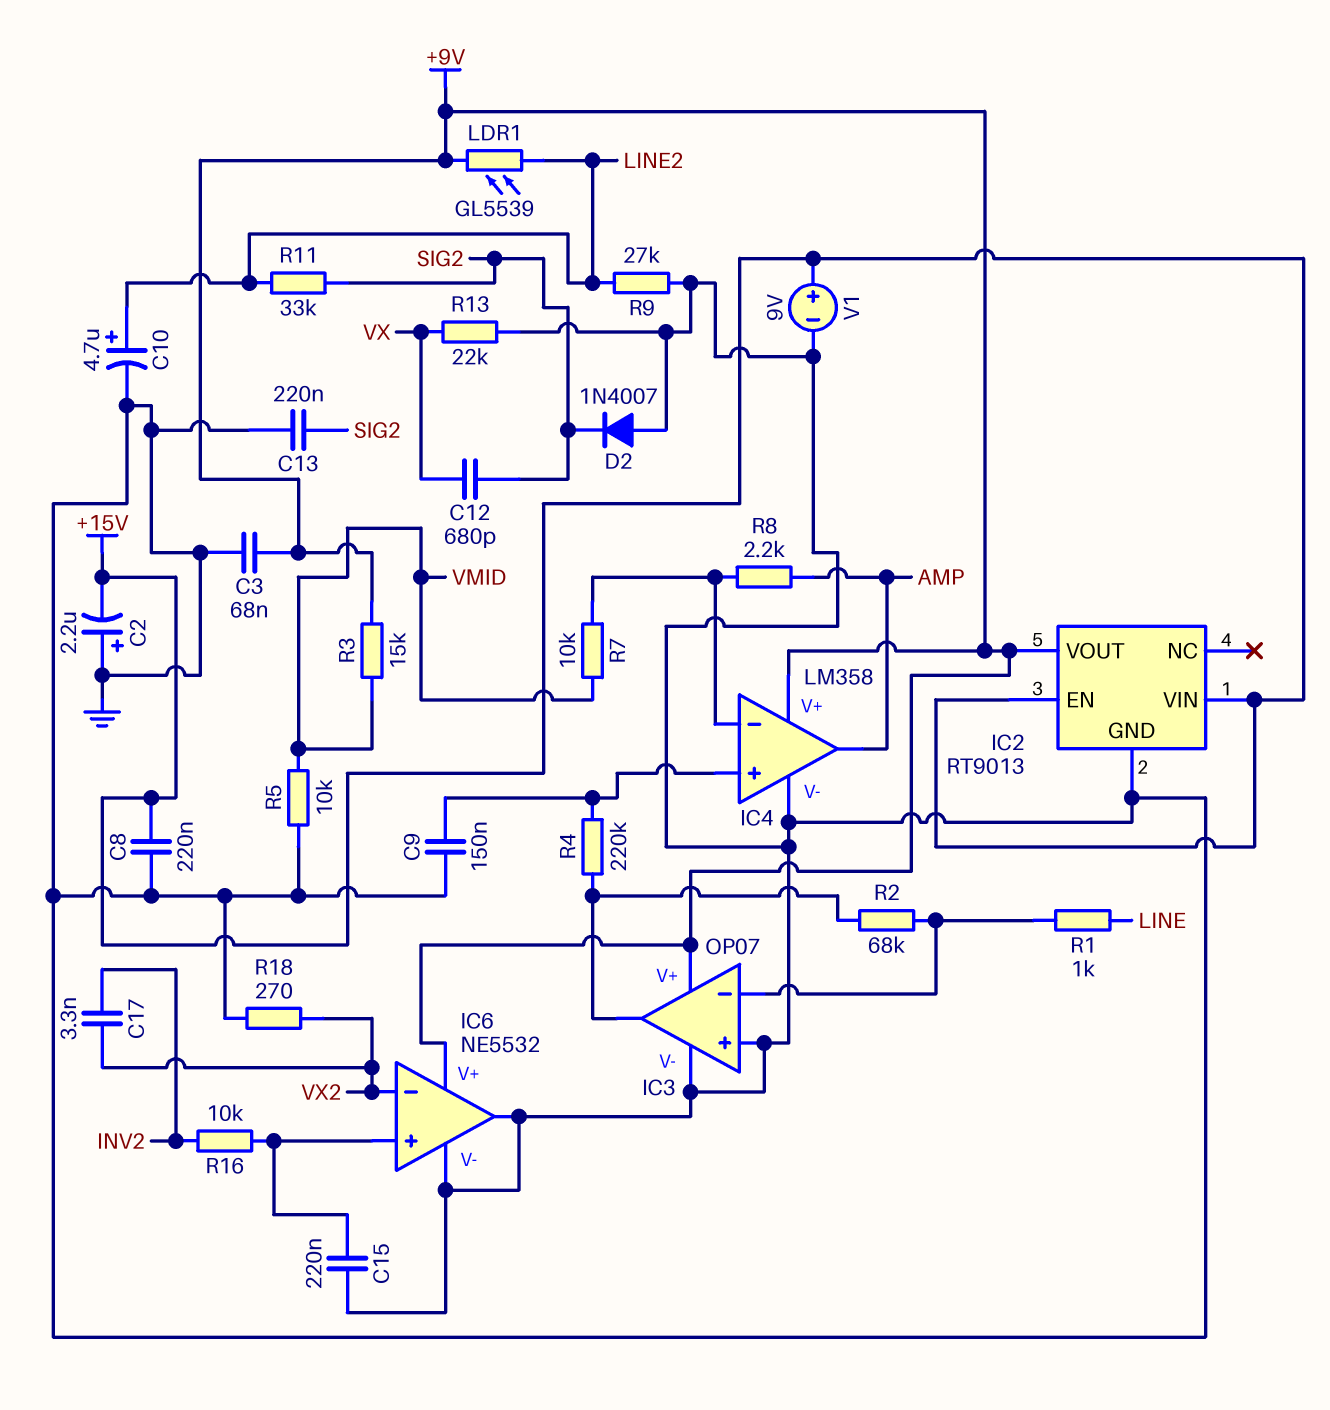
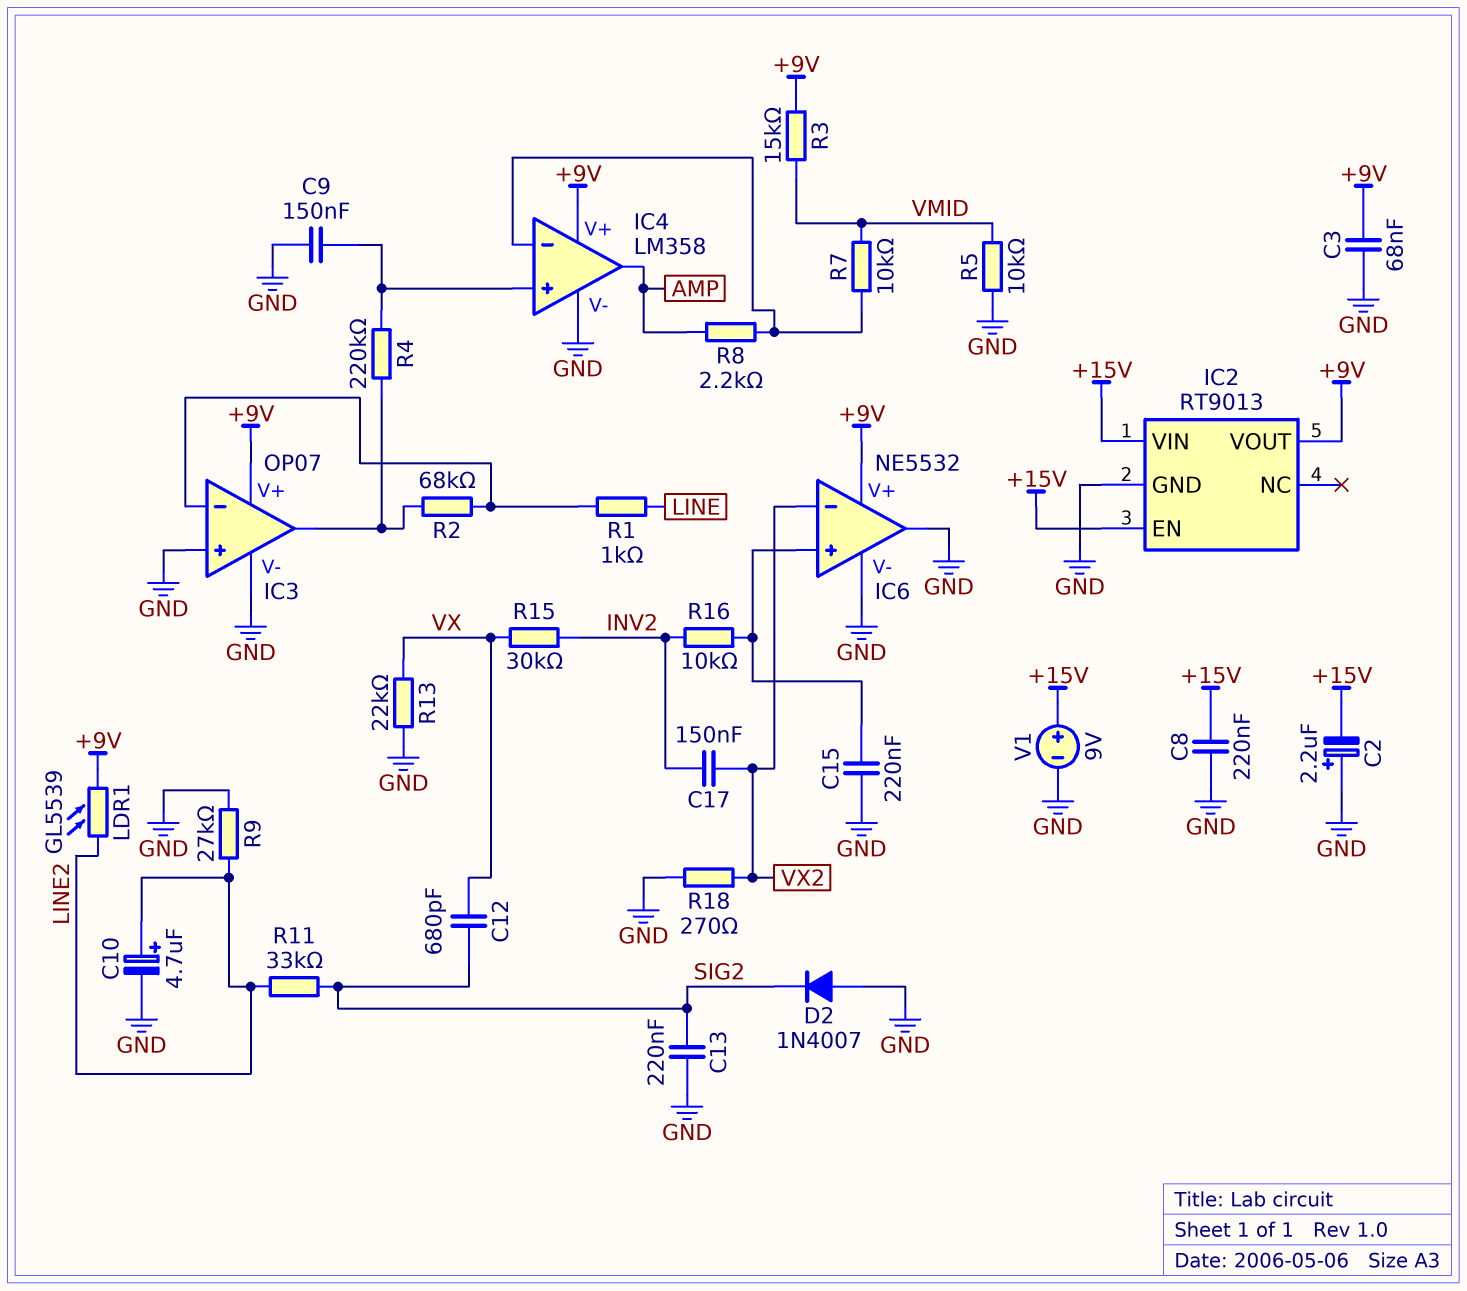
C17: 3.3nF (INV2, VX2) -> 150nF (INV2, VX2)
R15: none -> 30k (INV2, VX)

